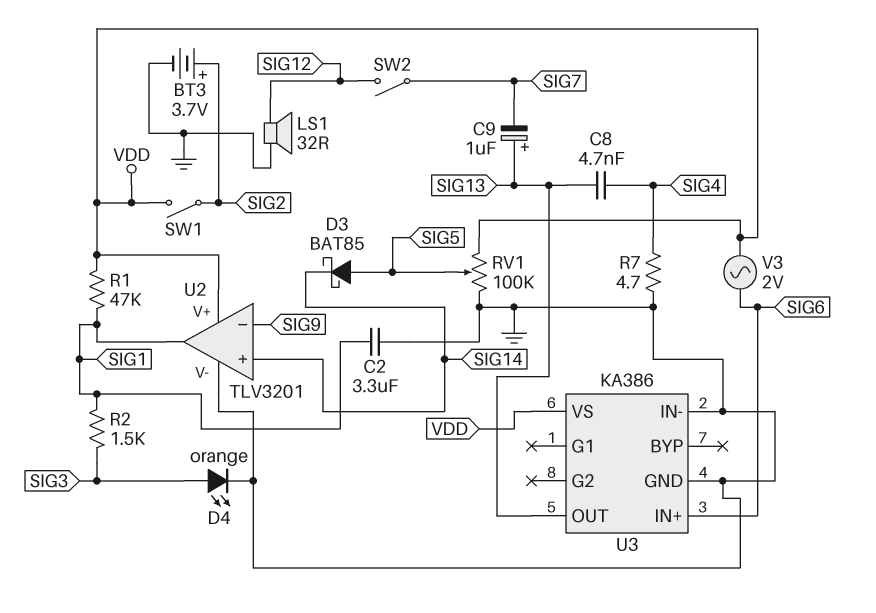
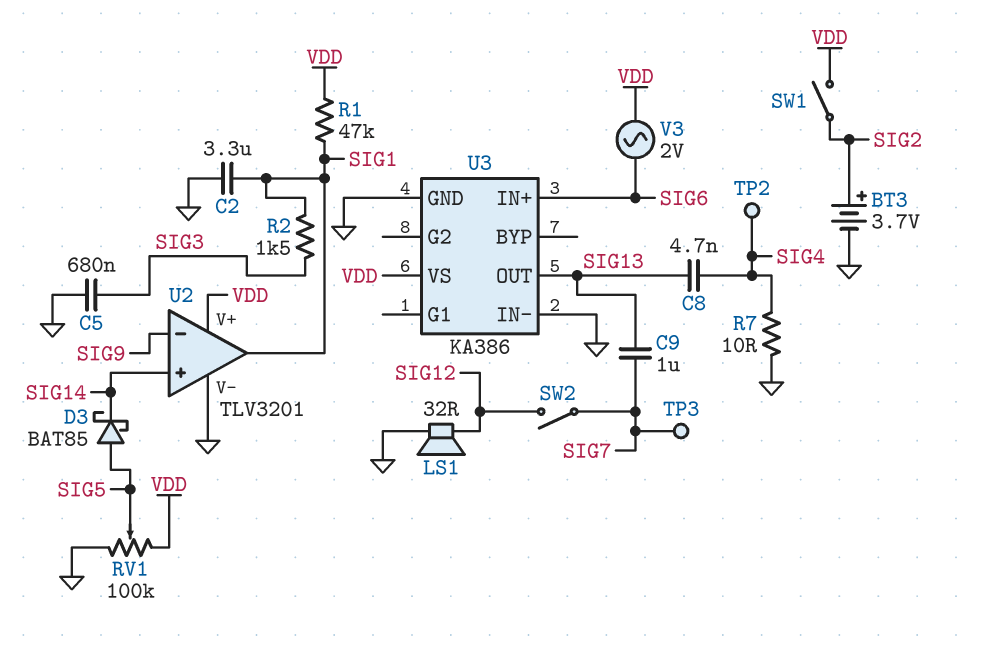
C5: none -> 680nF (GND, SIG3)
C9: 1uF (plus SIG13, minus SIG7) -> 1uF (SIG7, SIG13)
D4: LED orange (A SIG3, K GND) -> none
R7: 4.7 (GND, SIG4) -> 10 (GND, SIG4)
TP2: none -> test point (SIG4)
TP3: none -> test point (SIG7)

